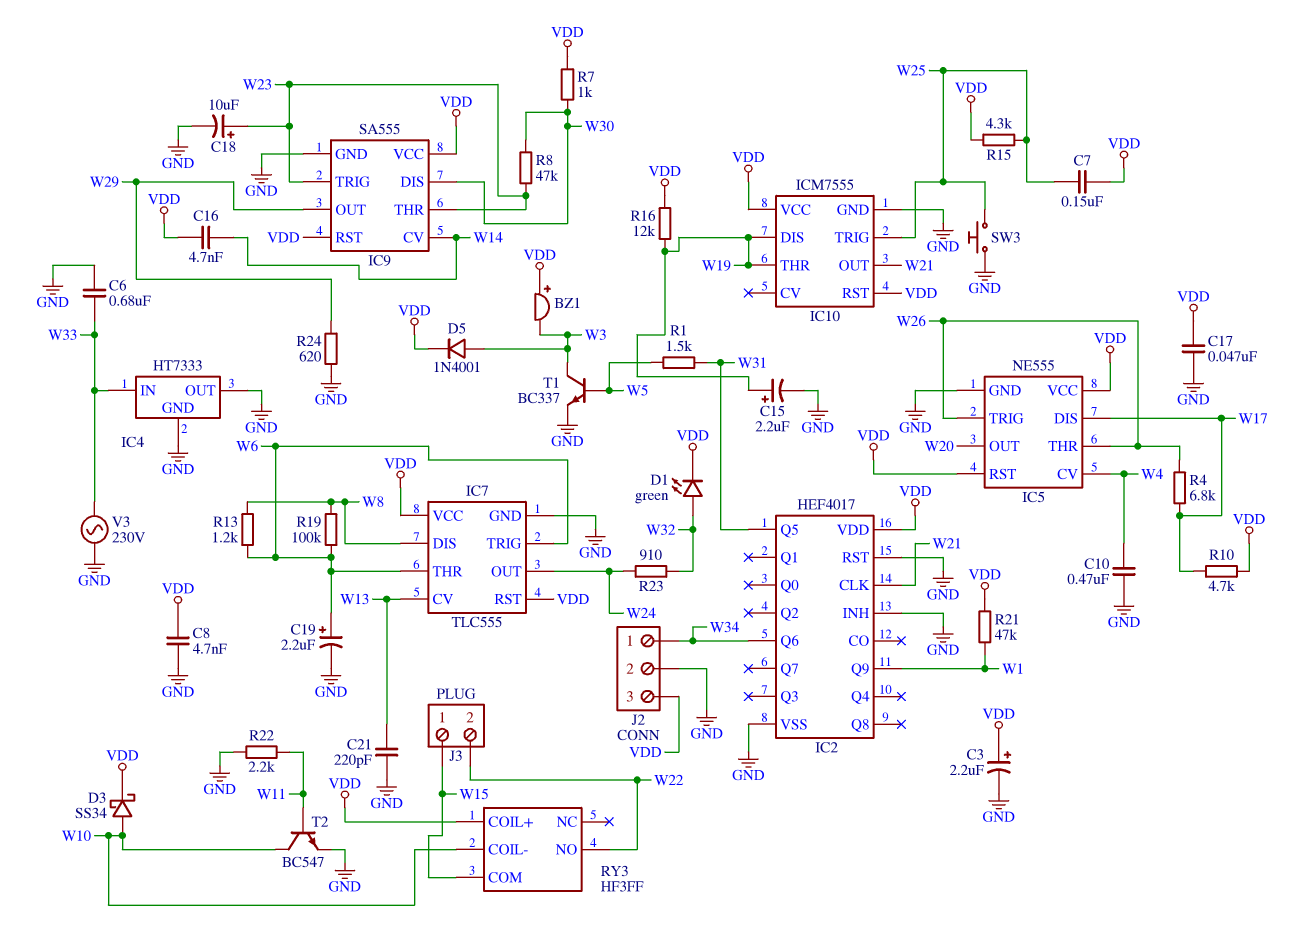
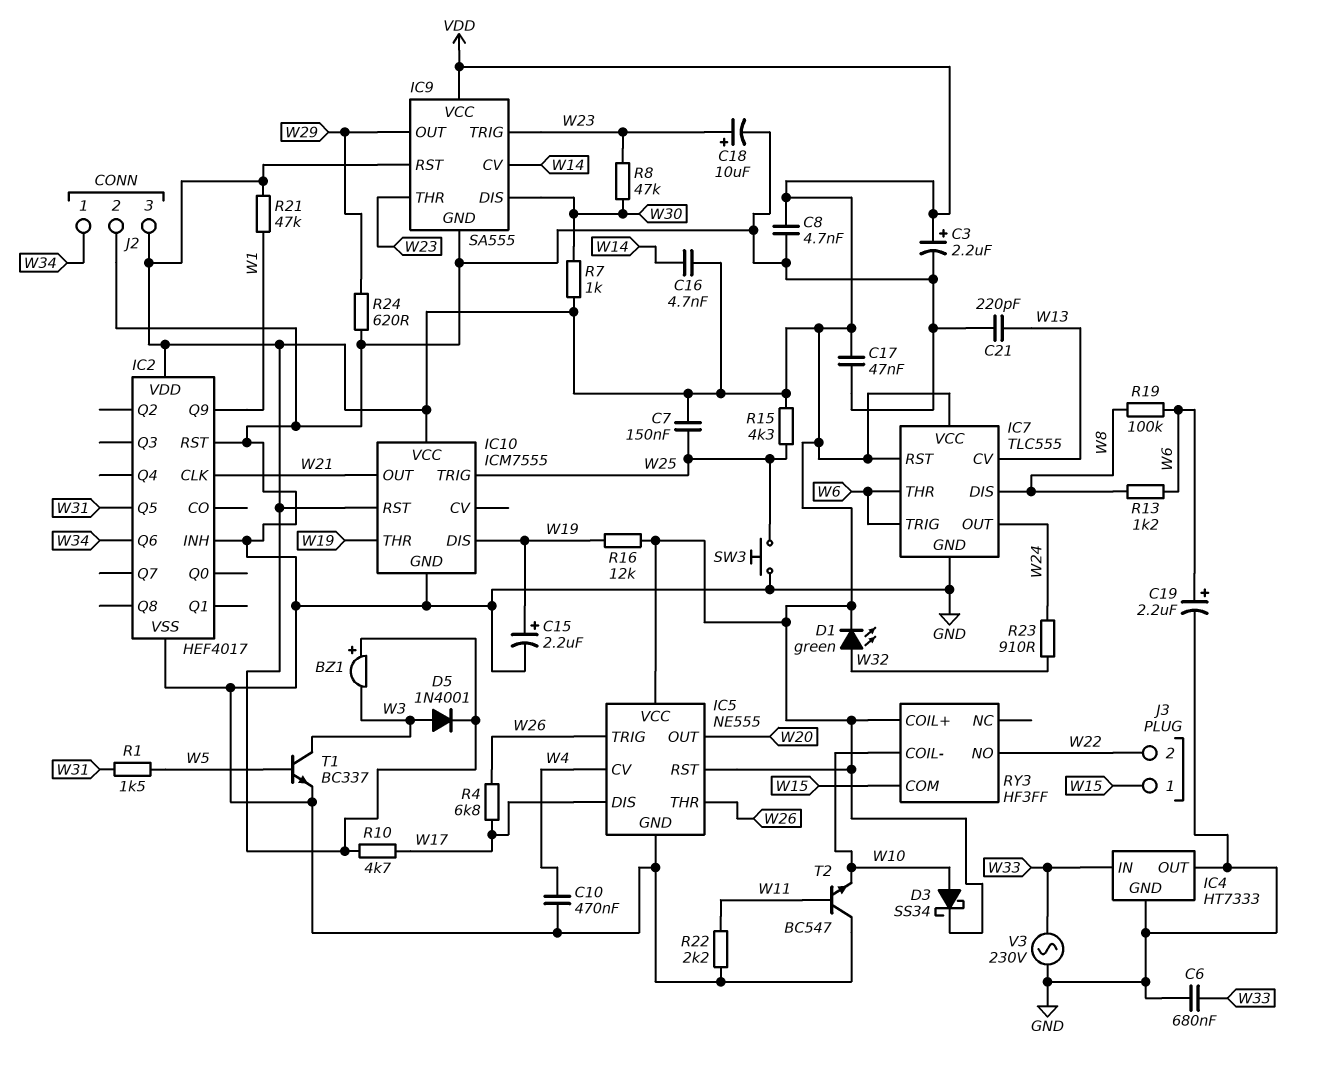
T2: NPN BC547 (B W11, C W10, E GND) -> NPN BC547 (B W11, C GND, E W10)

